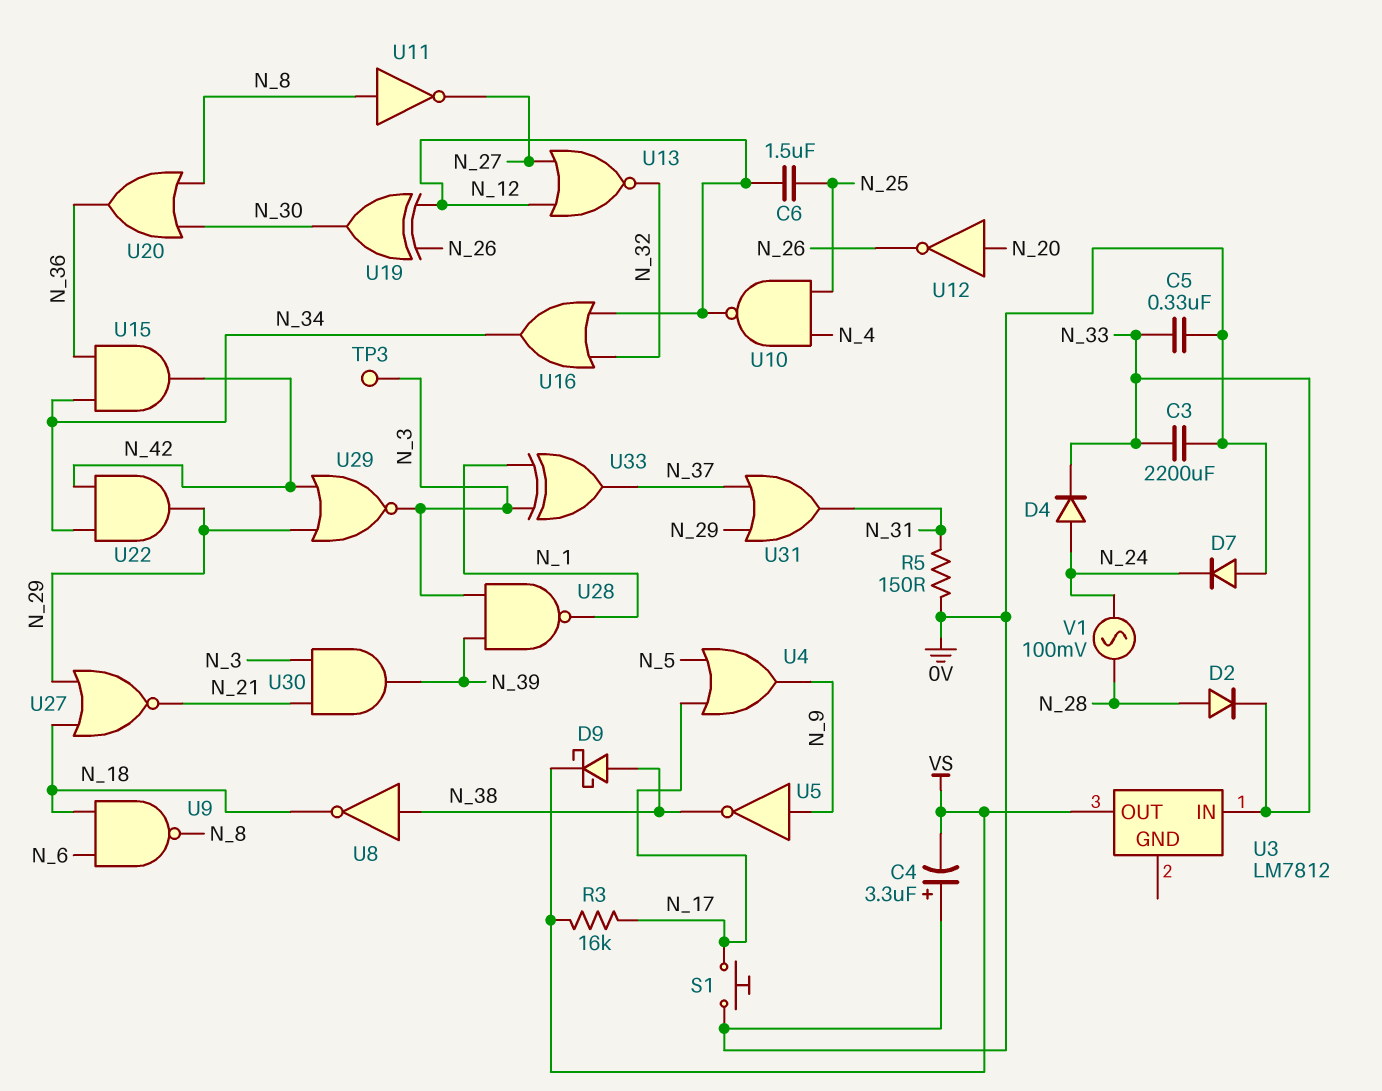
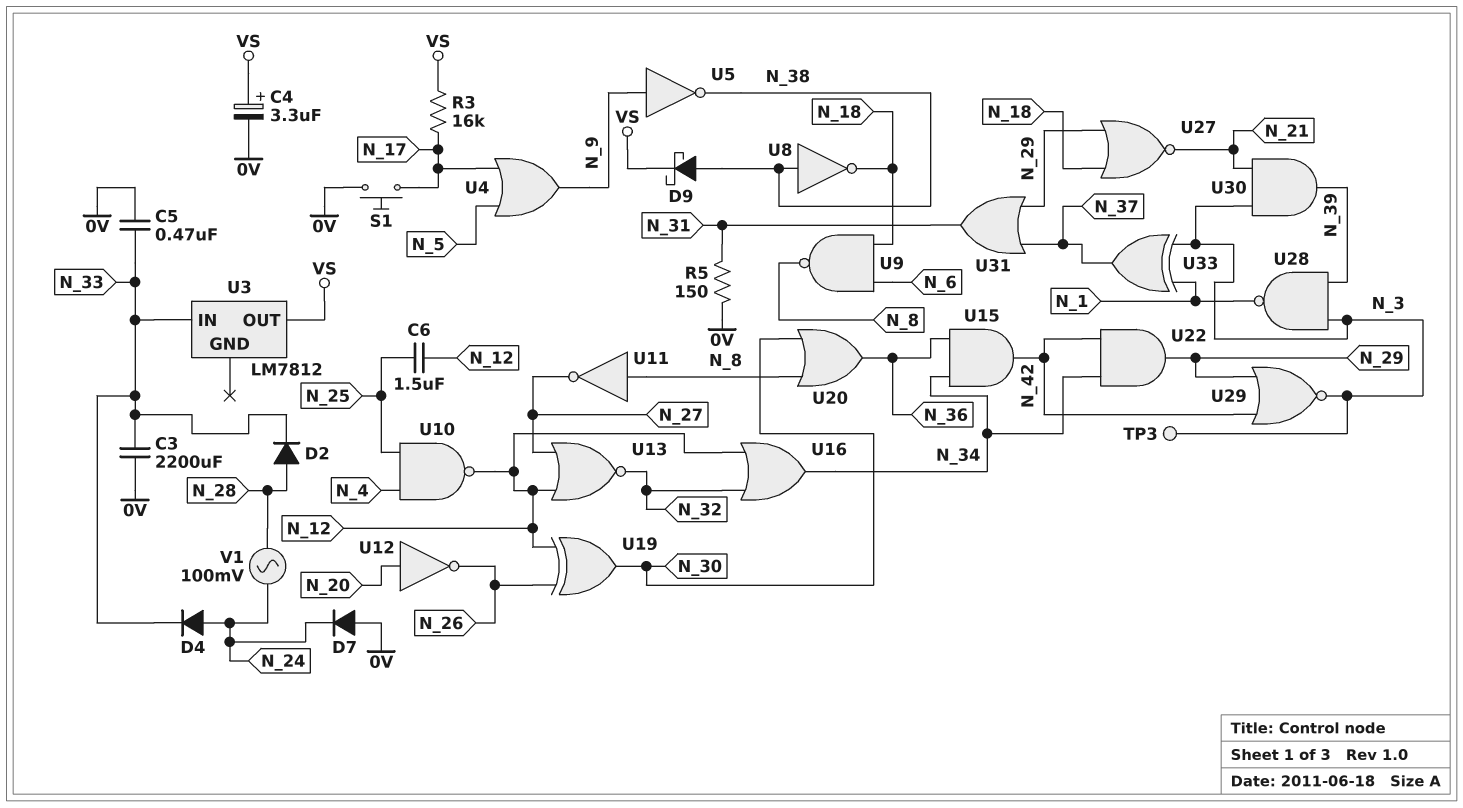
C4: 3.3uF (plus 0V, minus VS) -> 3.3uF (plus VS, minus 0V)
C5: 330nF (0V, N_33) -> 470nF (0V, N_33)

